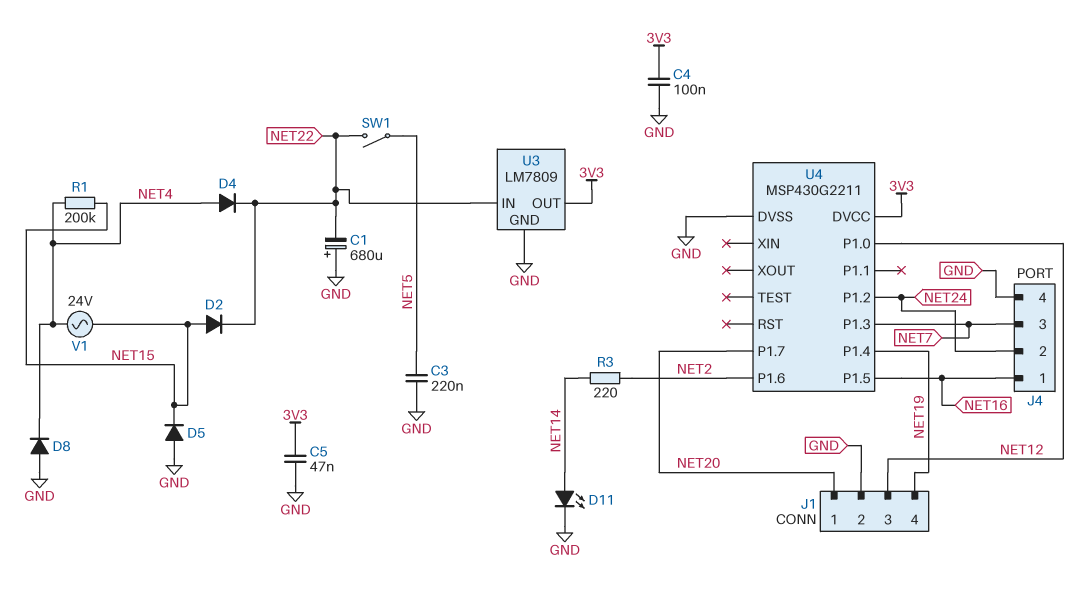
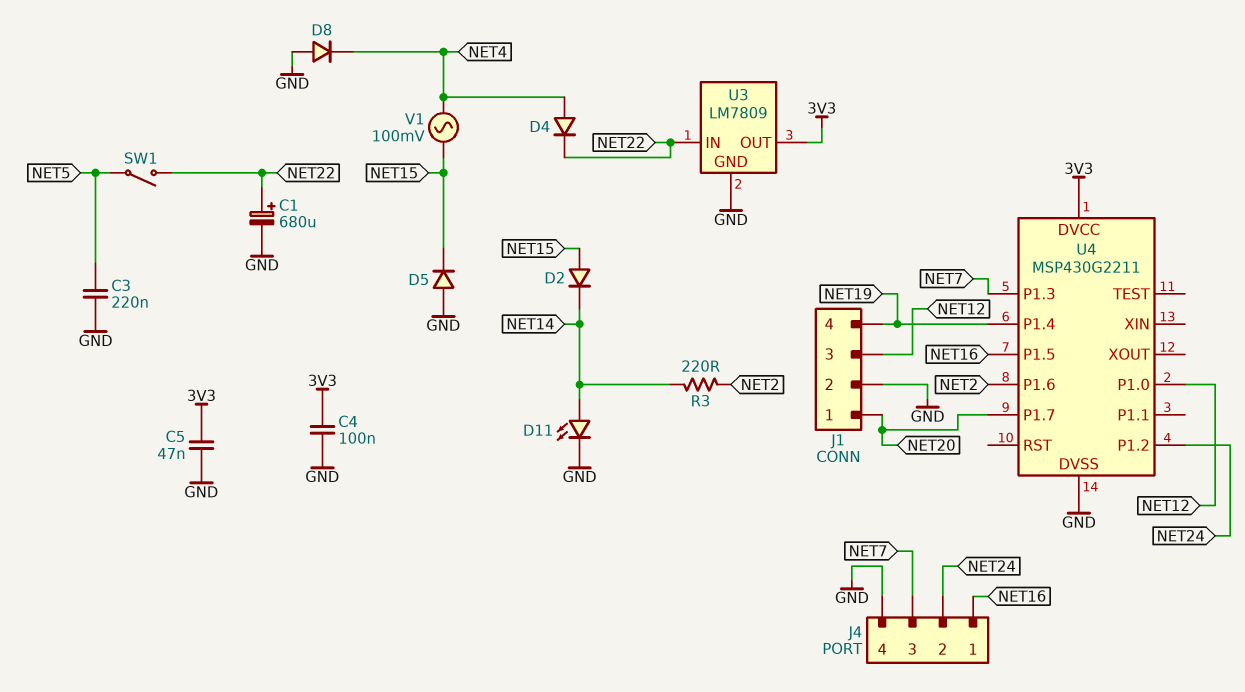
C1: 680uF (plus GND, minus NET22) -> 680uF (plus NET22, minus GND)
D2: diode (A NET15, K NET22) -> diode (A NET15, K NET14)
R1: 200k (NET4, NET15) -> none
V1: AC 24V (NET4, NET15) -> AC 100mV (NET4, NET15)

